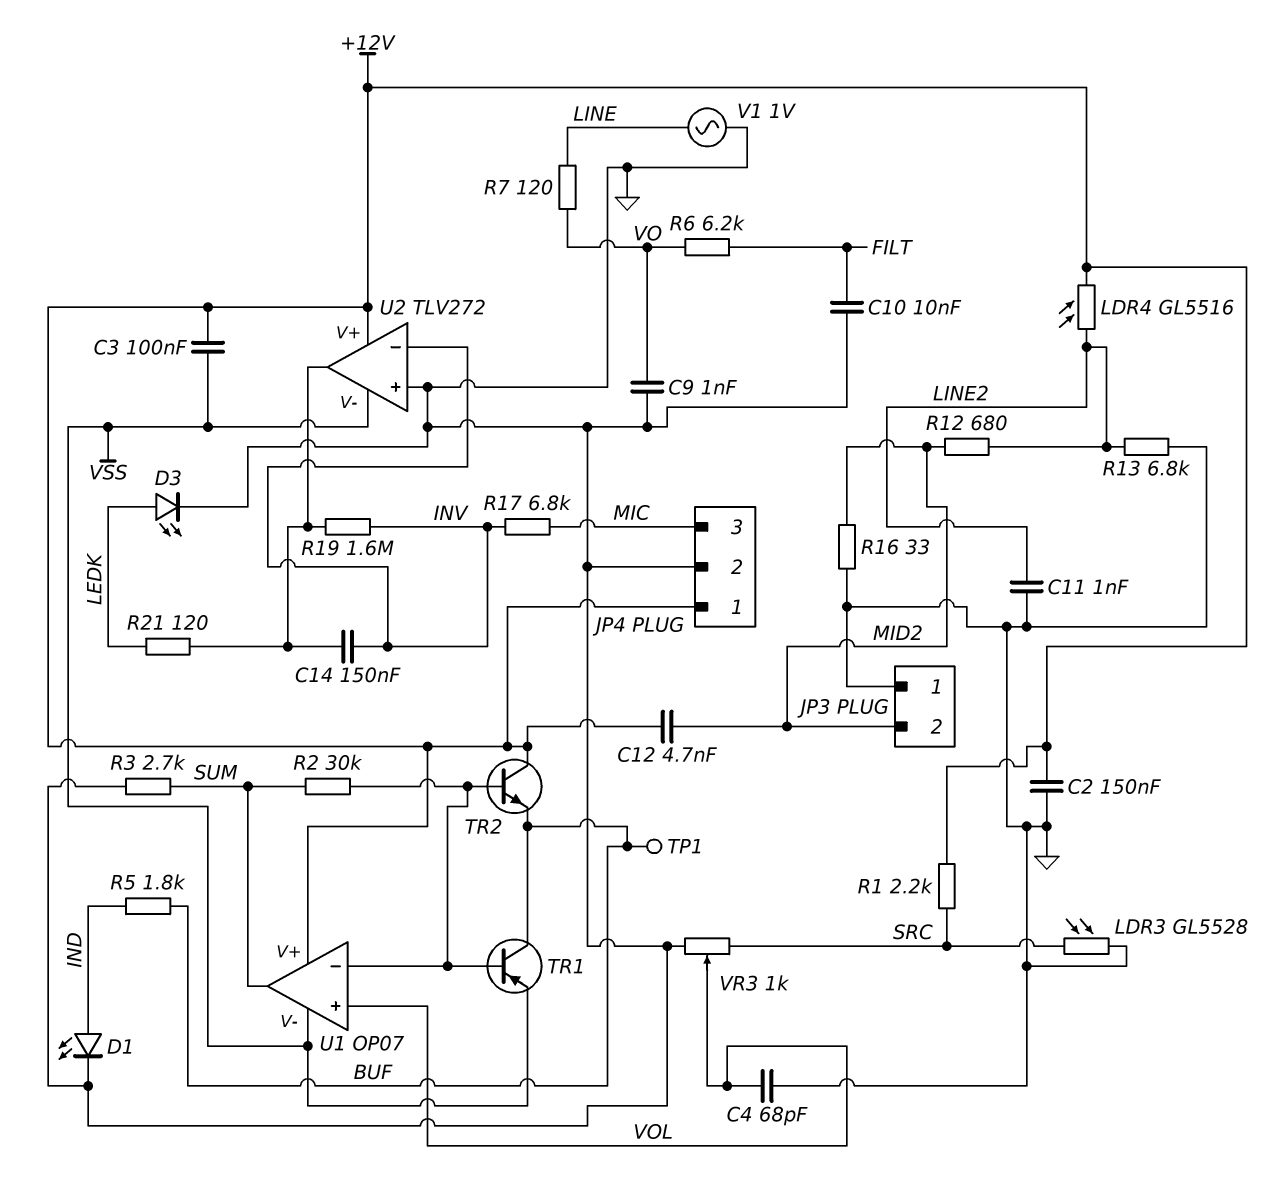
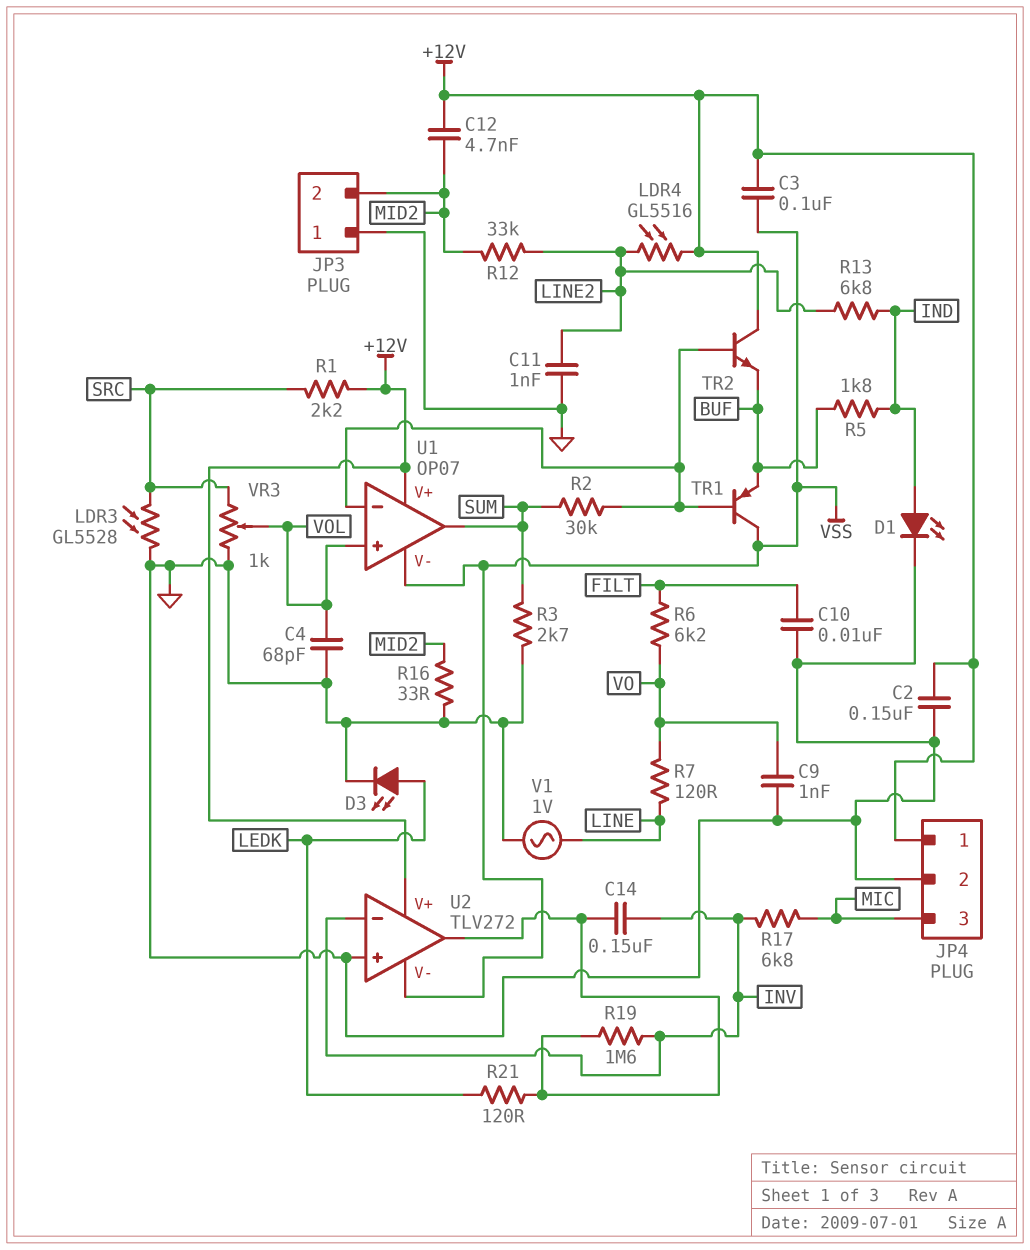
R12: 680 (LINE2, MID2) -> 33k (LINE2, MID2)
R13: 6.8k (GND, LINE2) -> 6.8k (IND, LINE2)
TP1: test point (BUF) -> none
TR1: PNP (B U1/in-, C BUF, E VSS) -> PNP (B U1/in-, C VSS, E BUF)

